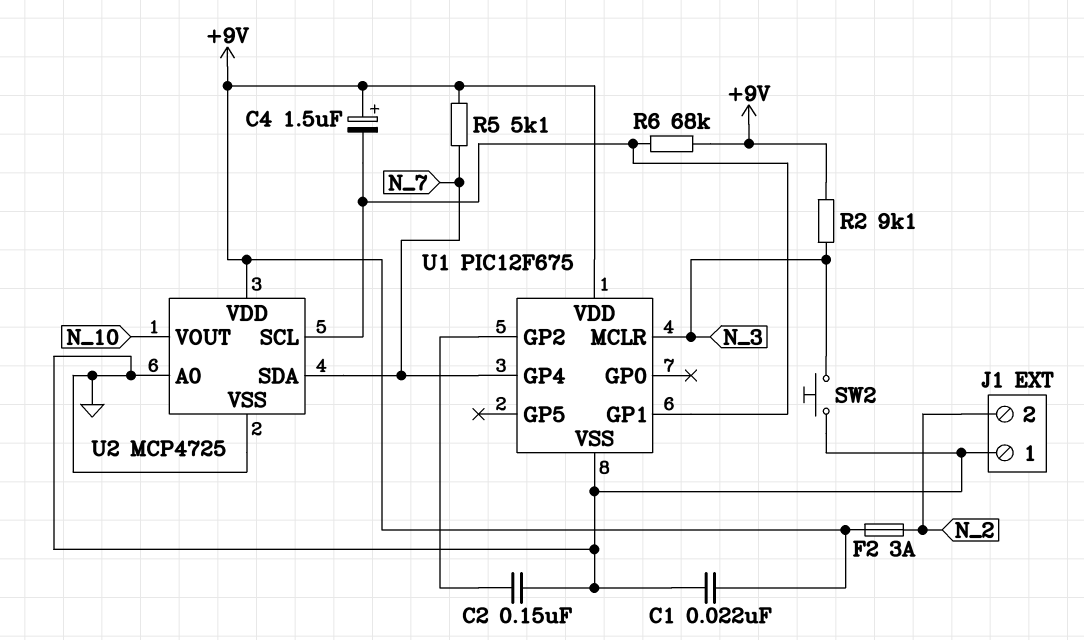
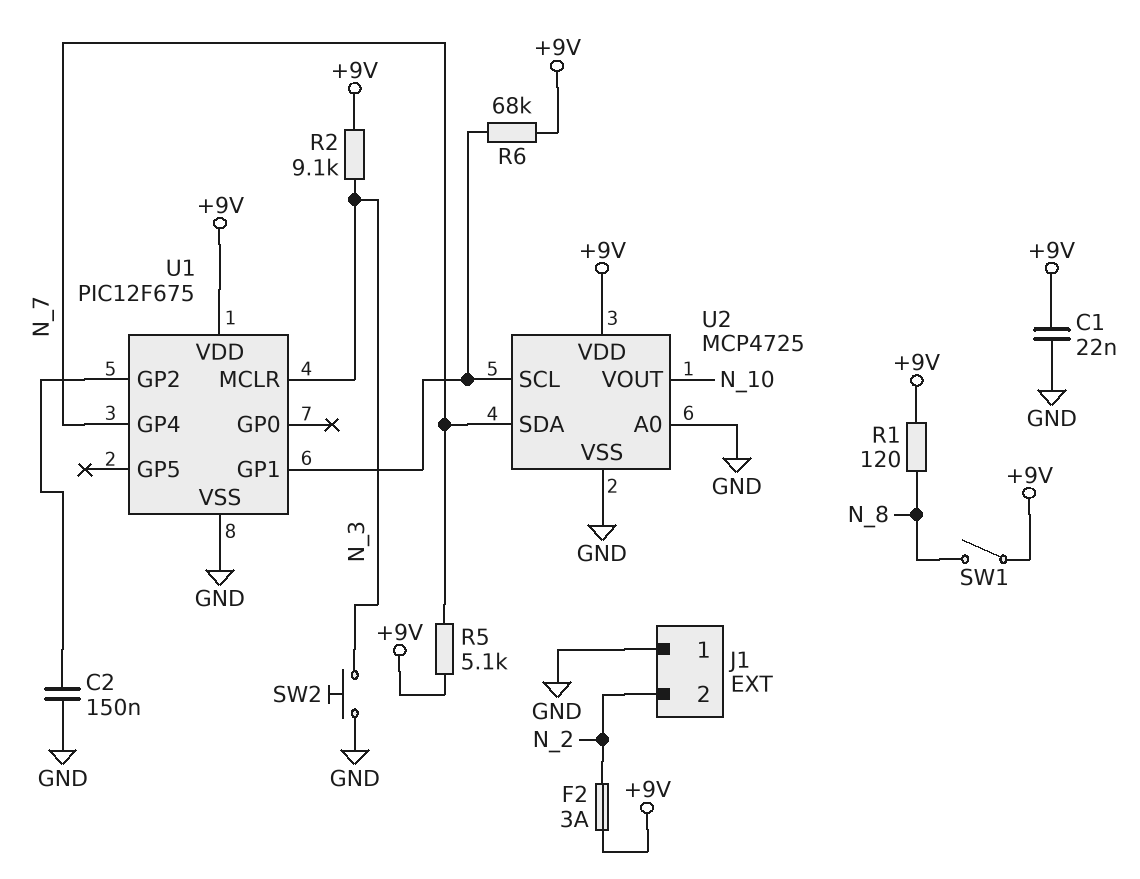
C4: 1.5uF (plus +9V, minus U1/GP1) -> none
R1: none -> 120 (+9V, N_8)
SW1: none -> switch (+9V, N_8)

